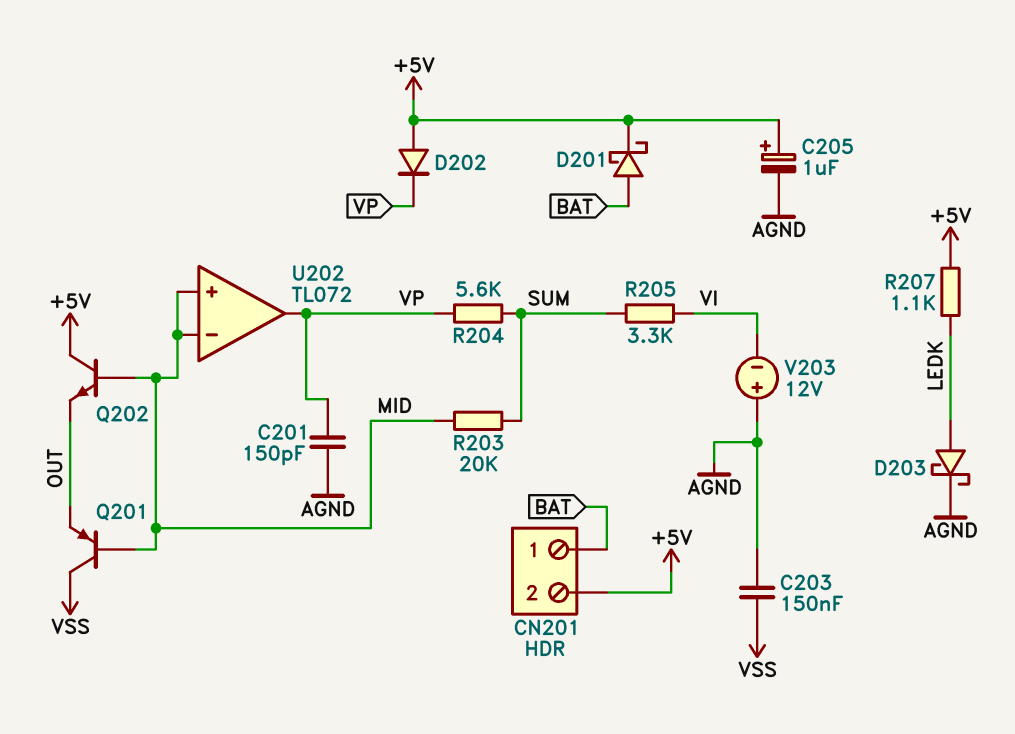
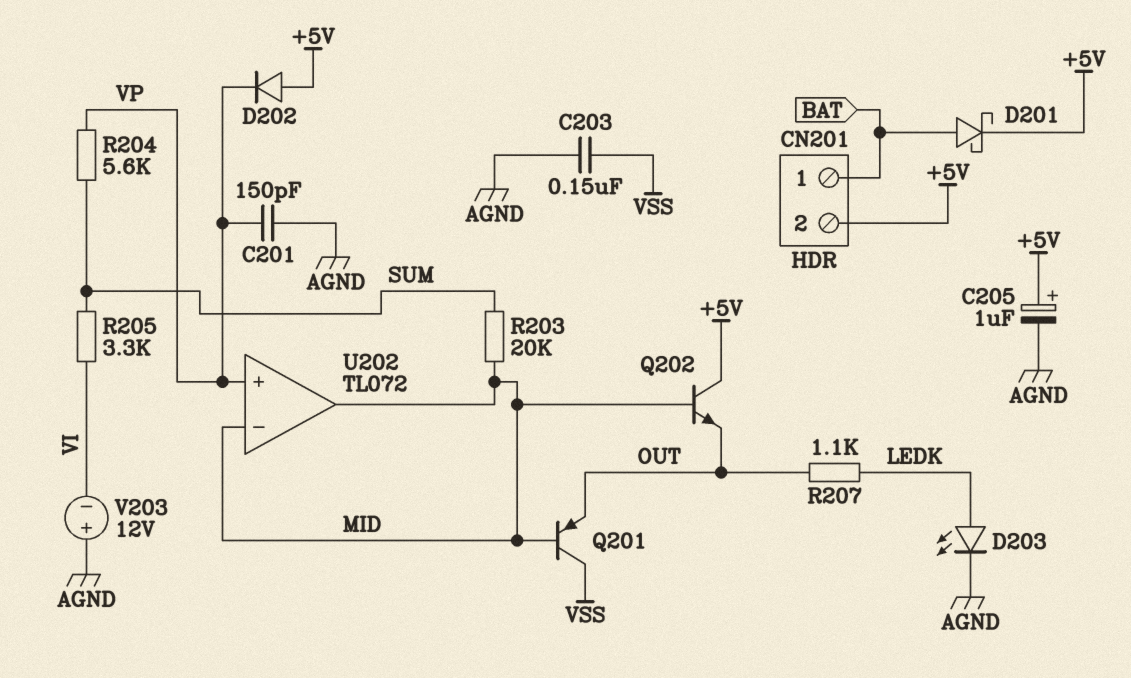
D203: schottky (A LEDK, K AGND) -> LED (A LEDK, K AGND)
R207: 1.1k (+5V, LEDK) -> 1.1k (LEDK, OUT)
U202 pin in+: MID -> VP
U202 pin out: VP -> MID

